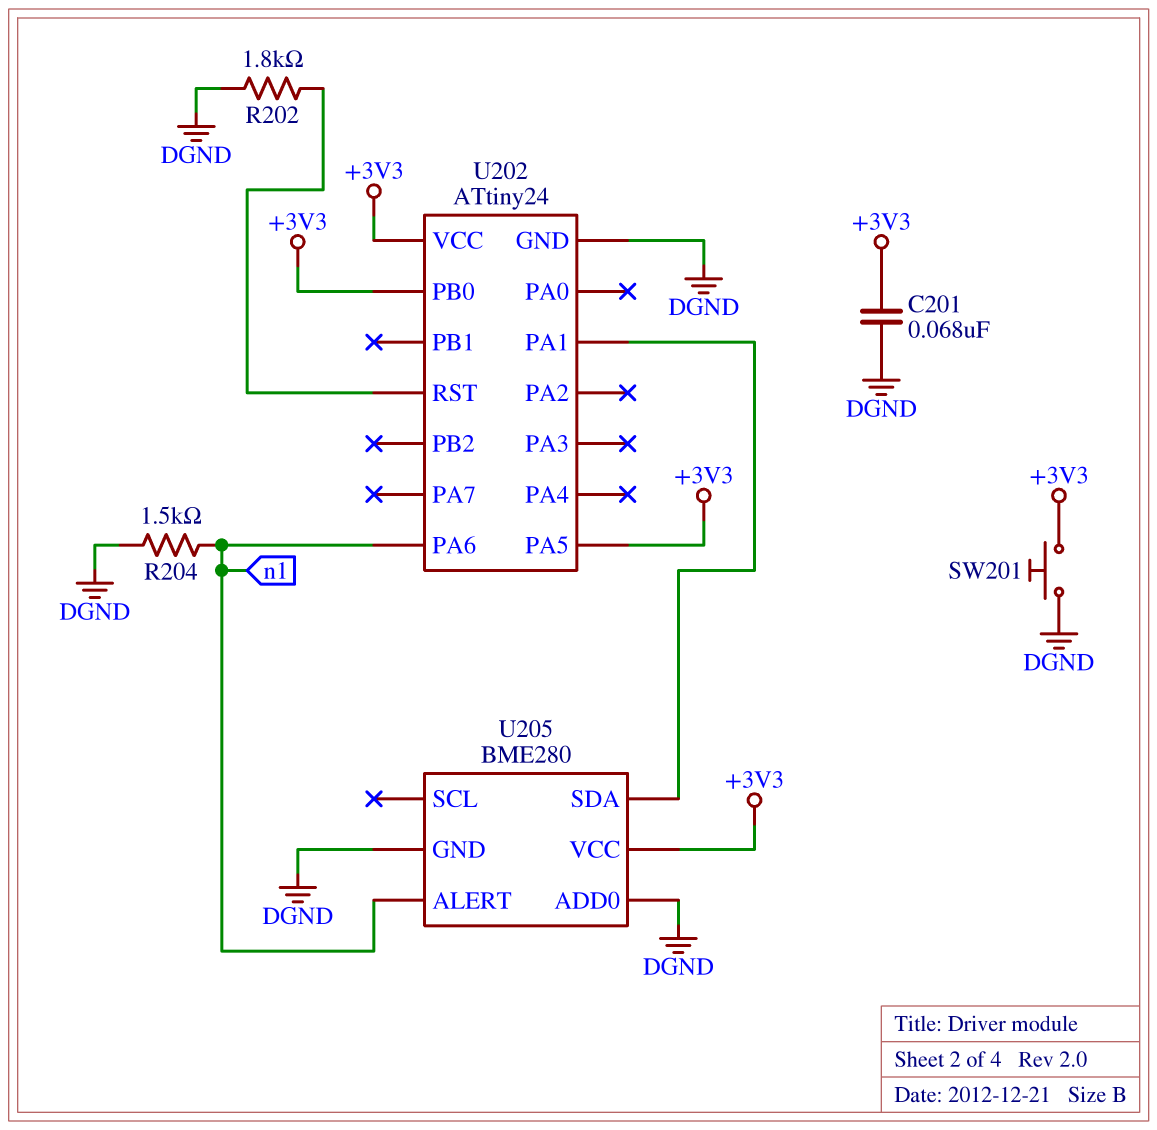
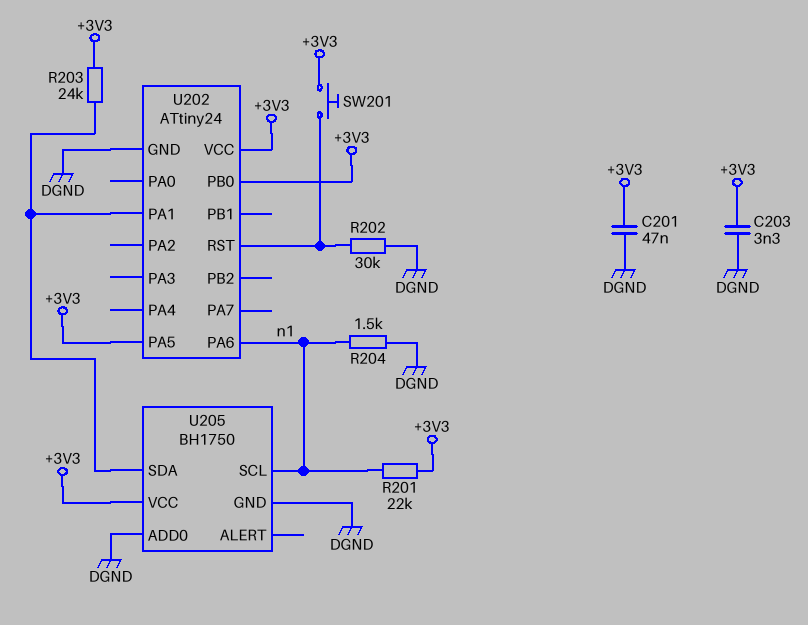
C201: 68nF (+3V3, DGND) -> 47nF (+3V3, DGND)
C203: none -> 3.3nF (+3V3, DGND)
R201: none -> 22k (+3V3, n1)
R202: 1.8k (DGND, U202/RST) -> 30k (DGND, U202/RST)
R203: none -> 24k (+3V3, U202/PA1)
SW201: button (+3V3, DGND) -> button (+3V3, U202/RST)
U205: BME280 -> BH1750
U205 pin ALERT: n1 -> none
U205 pin SCL: none -> n1

